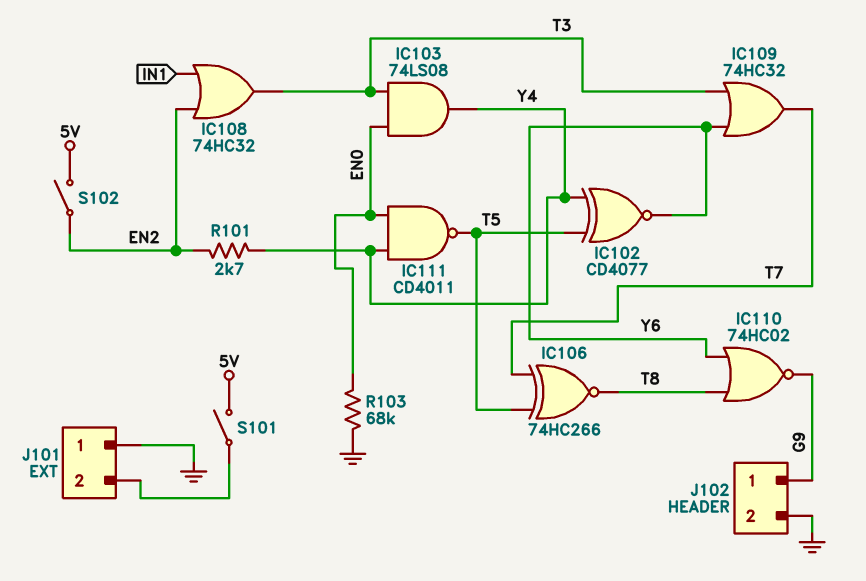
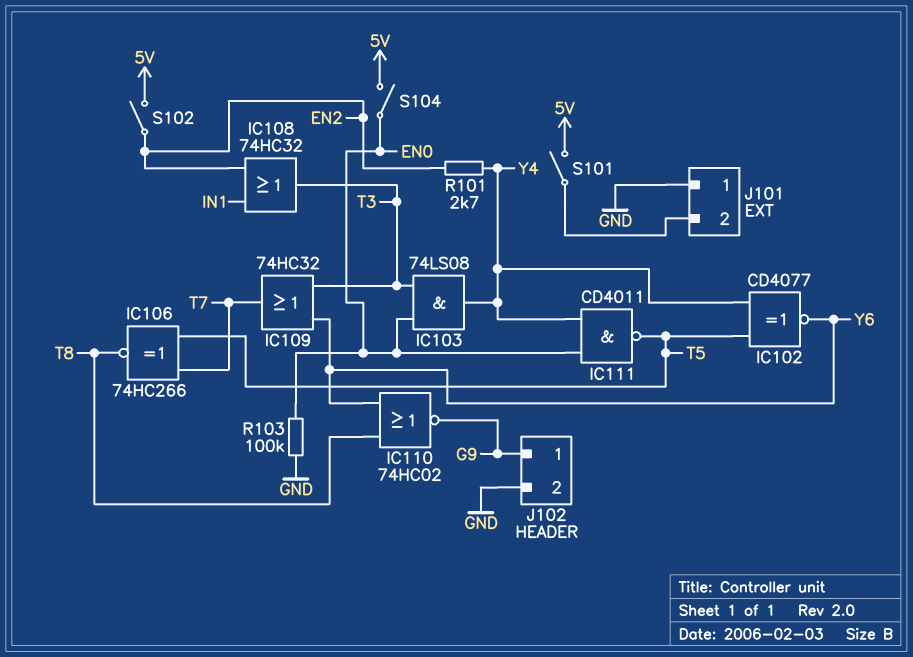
R103: 68k (EN0, GND) -> 100k (EN0, GND)
S104: none -> switch (5V, EN0)

